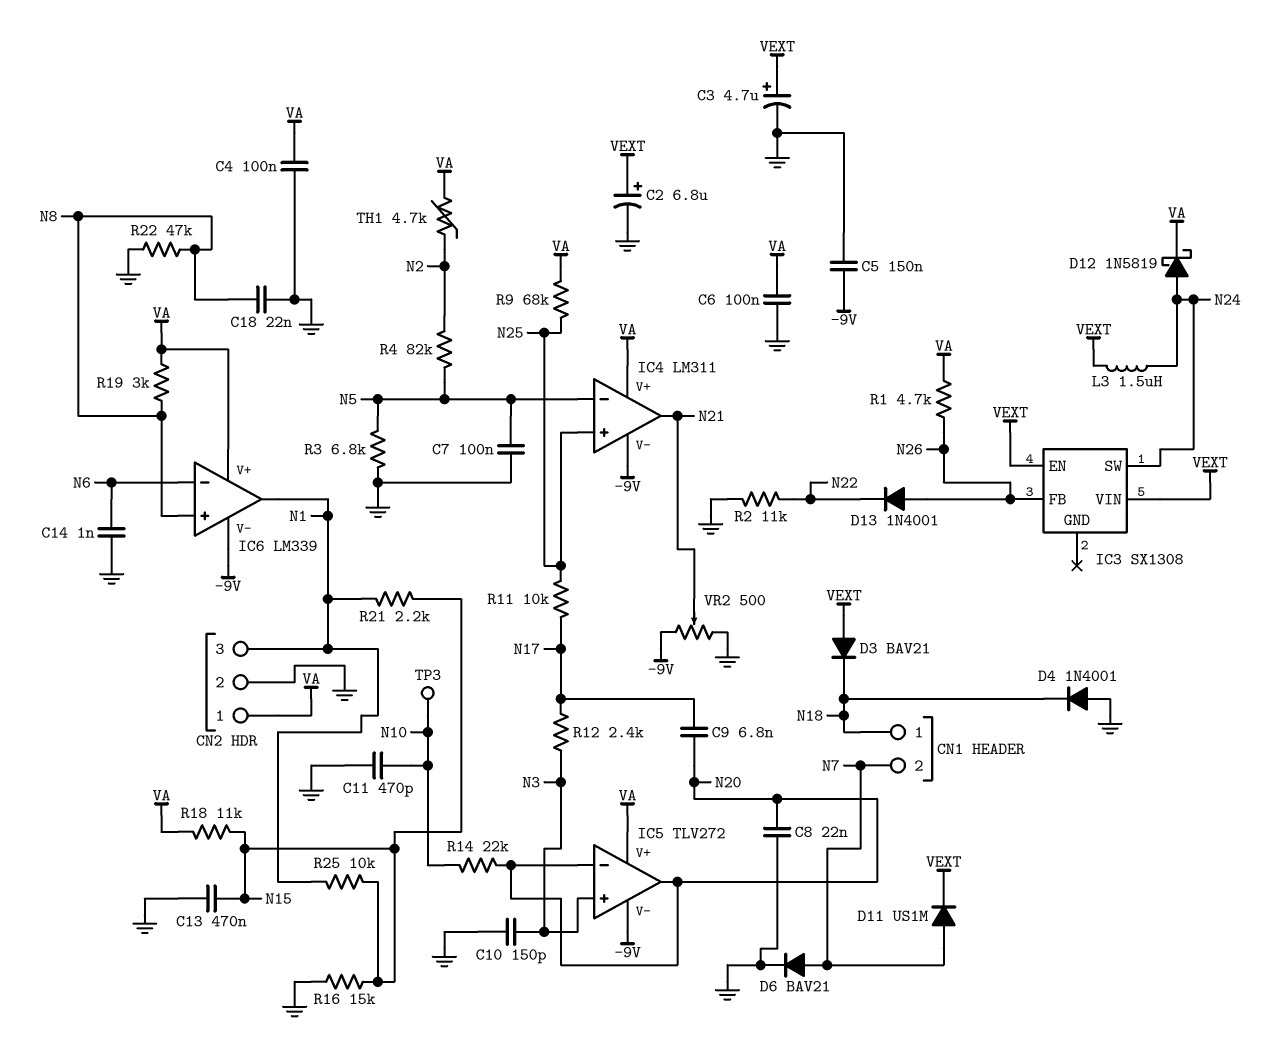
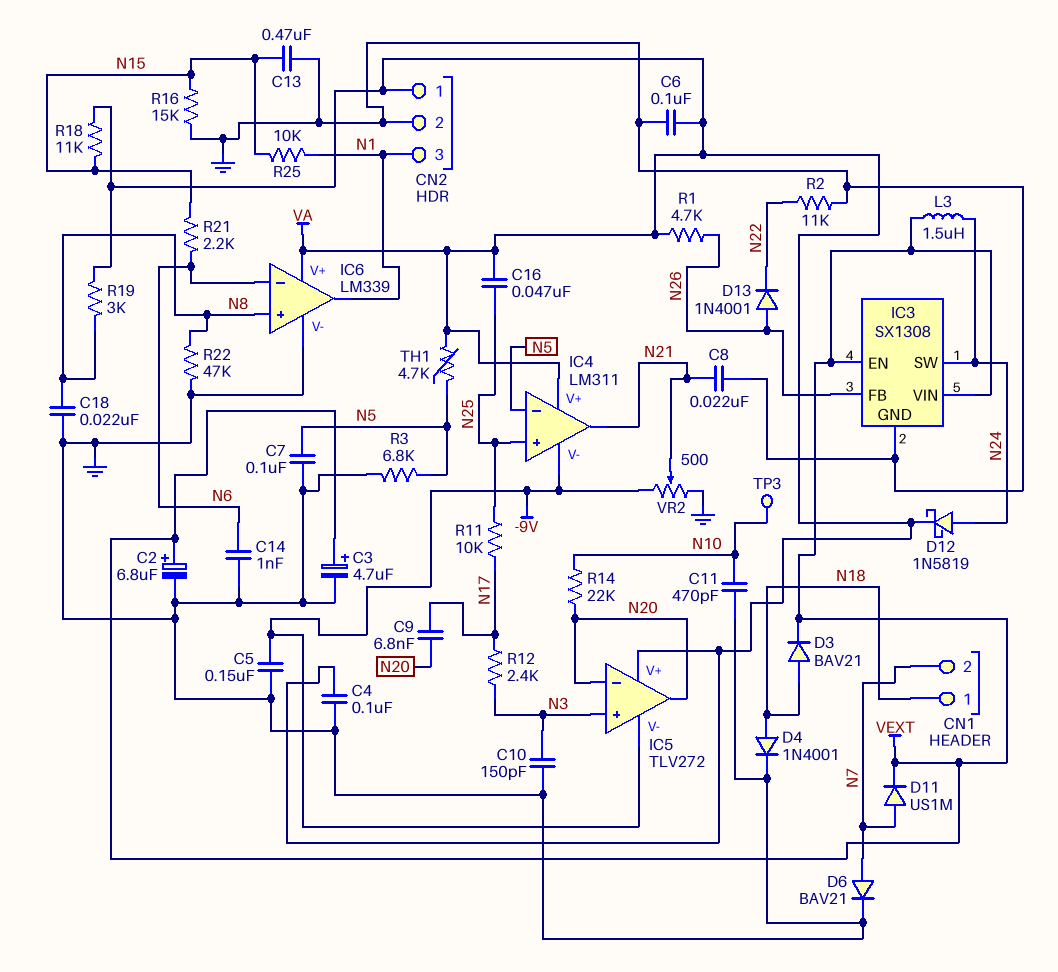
C8: 22nF (GND, N20) -> 22nF (GND, N21)
C16: none -> 47nF (N25, VA)
D3: diode BAV21 (A VEXT, K N18) -> diode BAV21 (A N18, K VEXT)
D4: diode 1N4001 (A GND, K N18) -> diode 1N4001 (A N18, K GND)
IC3 pin GND: none -> GND
IC6 pin V-: -9V -> GND
R4: 82k (N2, N5) -> none
R9: 68k (N25, VA) -> none
R21: 2.2k (N1, N15) -> 2.2k (N6, N15)
TH1: 4.7k (N2, VA) -> 4.7k (N5, VA)

